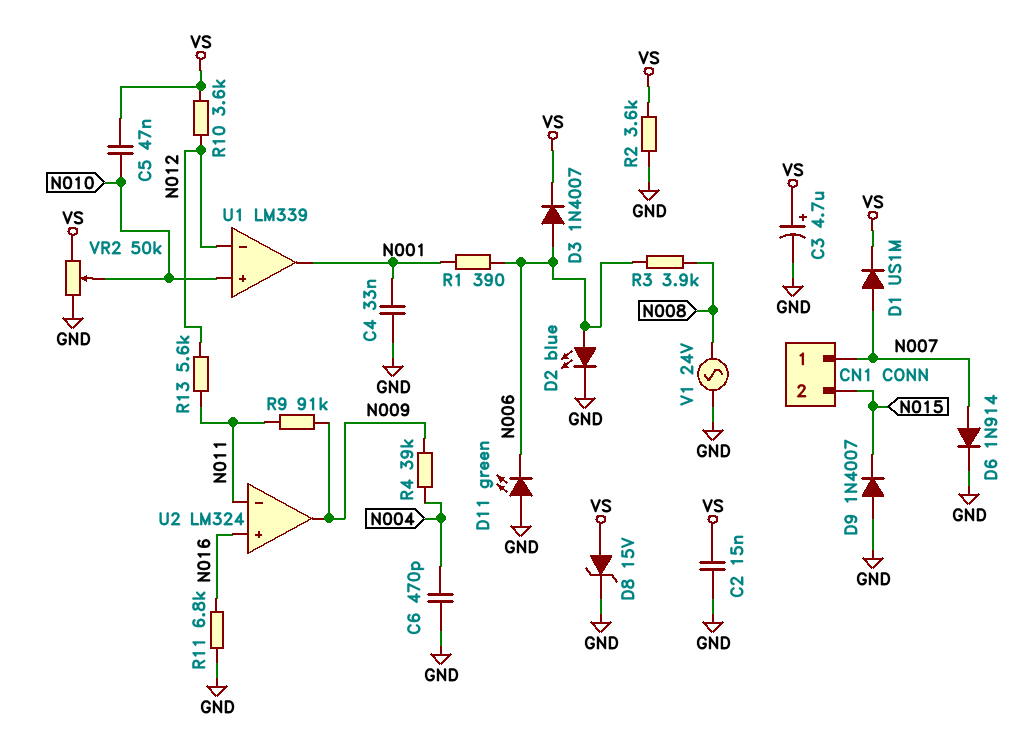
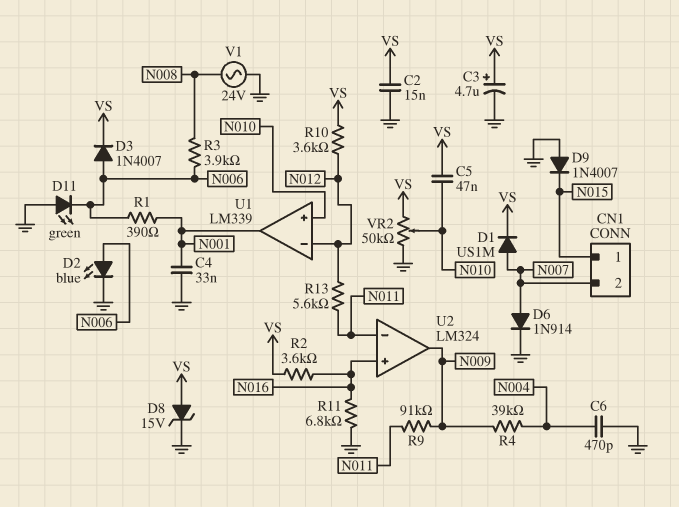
CN1 pin 1: N007 -> N015
CN1 pin 2: N015 -> N007
R2: 3.6k (GND, VS) -> 3.6k (N016, VS)

